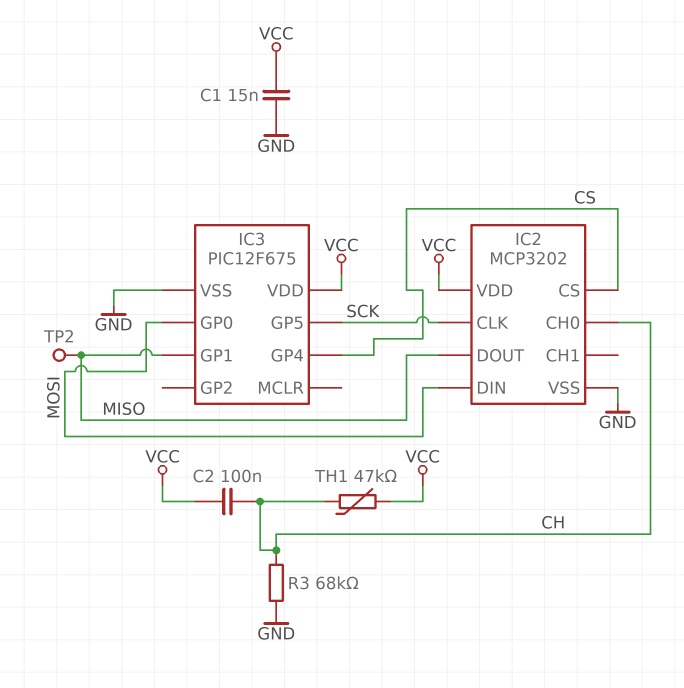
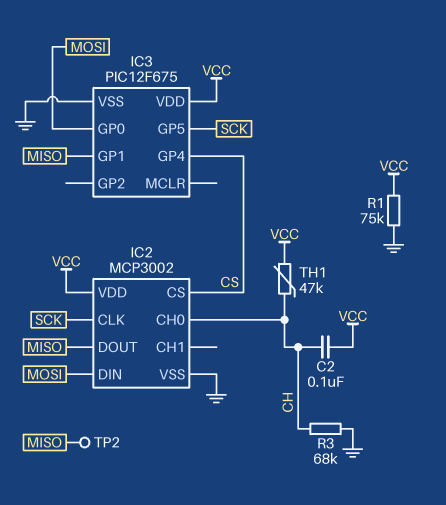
C1: 15nF (GND, VCC) -> none
IC2: MCP3202 -> MCP3002
R1: none -> 75k (GND, VCC)

